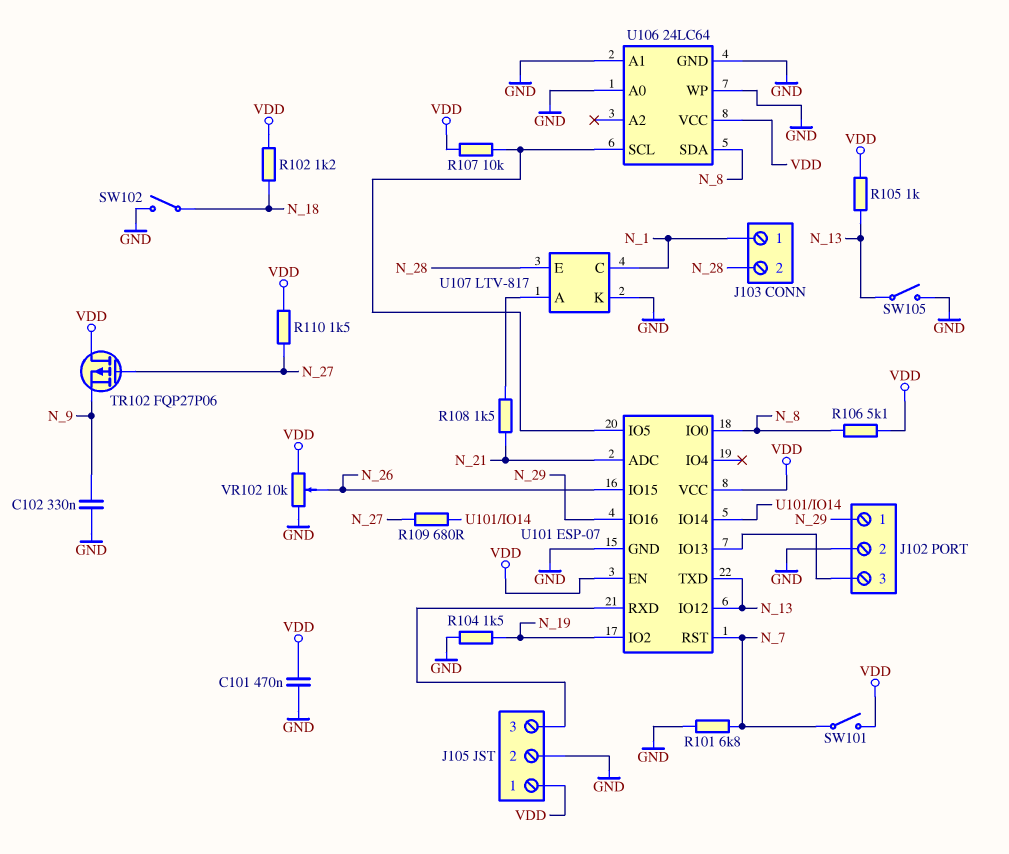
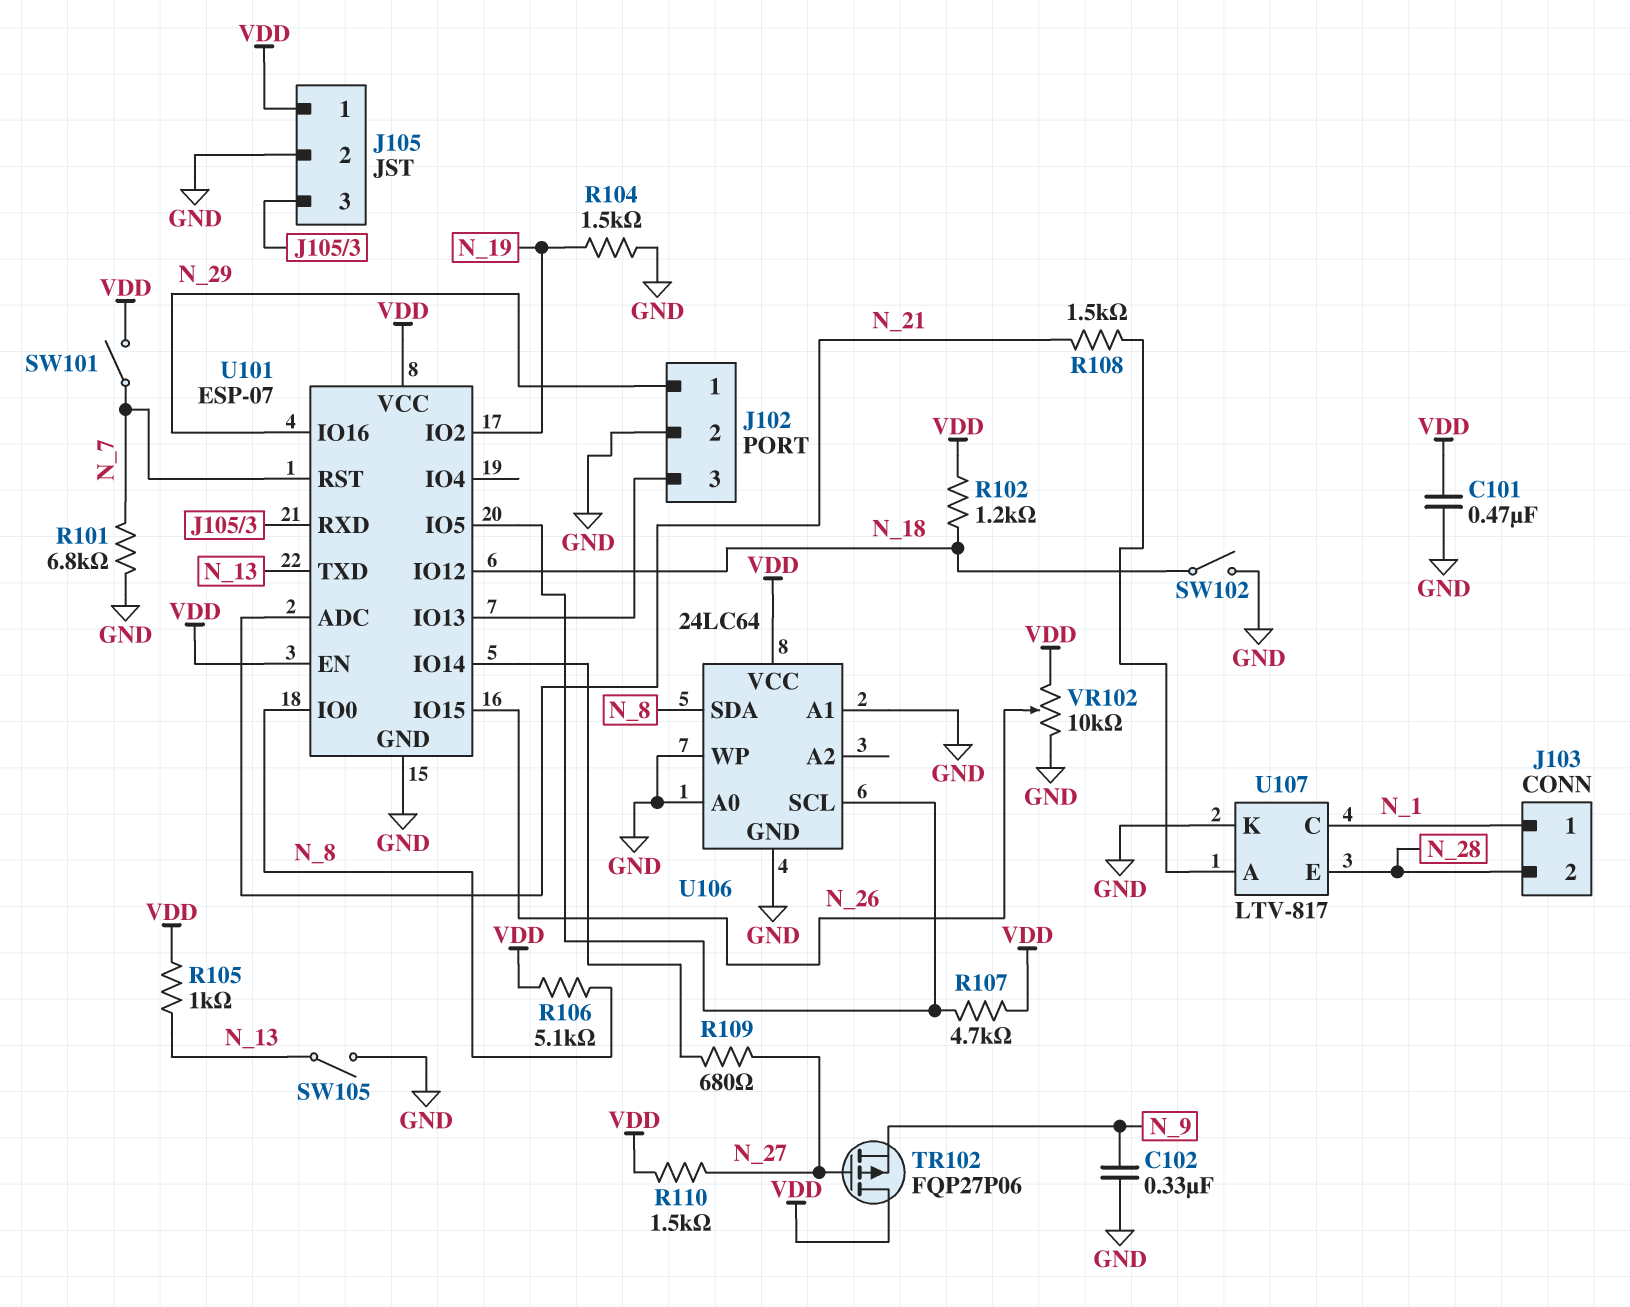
R107: 10k (U101/IO5, VDD) -> 4.7k (U101/IO5, VDD)
U101 pin IO12: N_13 -> N_18

